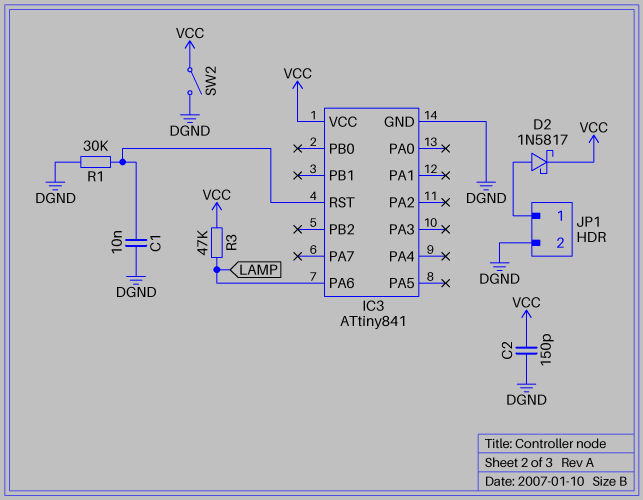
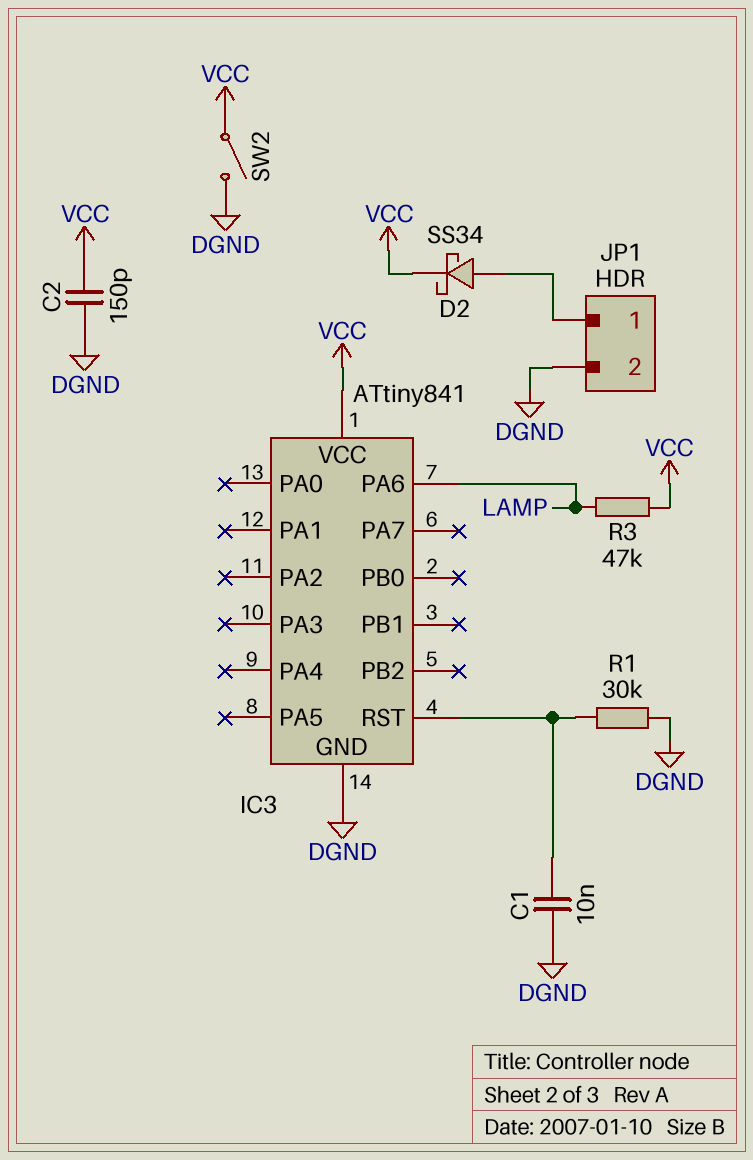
D2: schottky 1N5817 (A JP1/1, K VCC) -> schottky SS34 (A JP1/1, K VCC)

